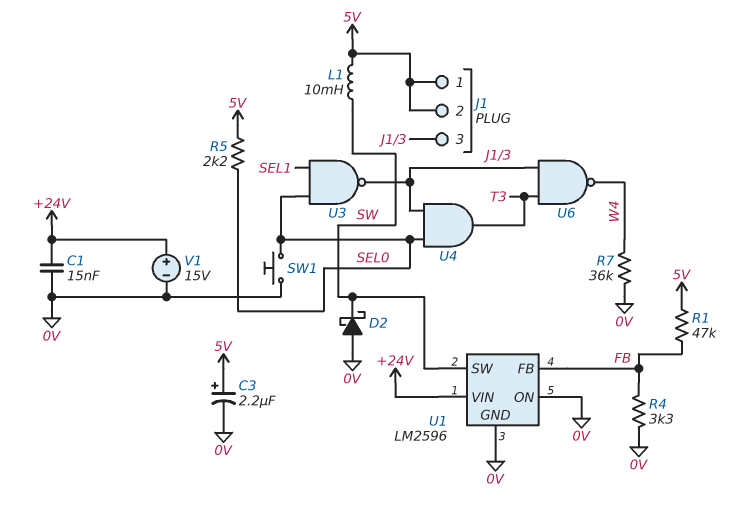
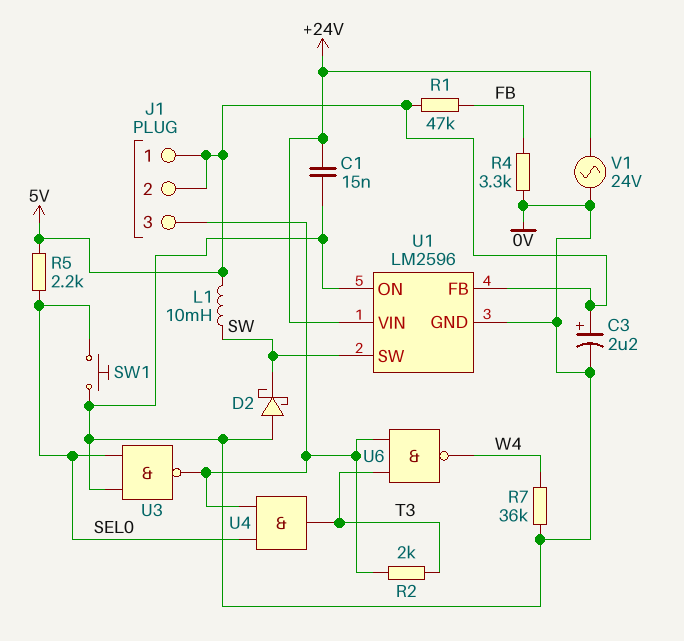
R2: none -> 2k (J1/3, T3)
U1 pin FB: FB -> 5V
U3: NAND (in SEL0, in SEL1, out J1/3) -> NAND (in 0V, in SEL0, out J1/3)
V1: 15V (plus +24V, minus 0V) -> AC 24V (+24V, 0V)

